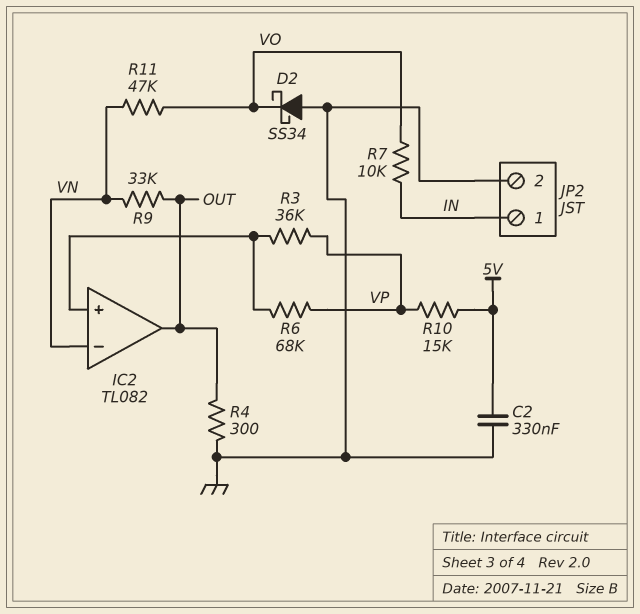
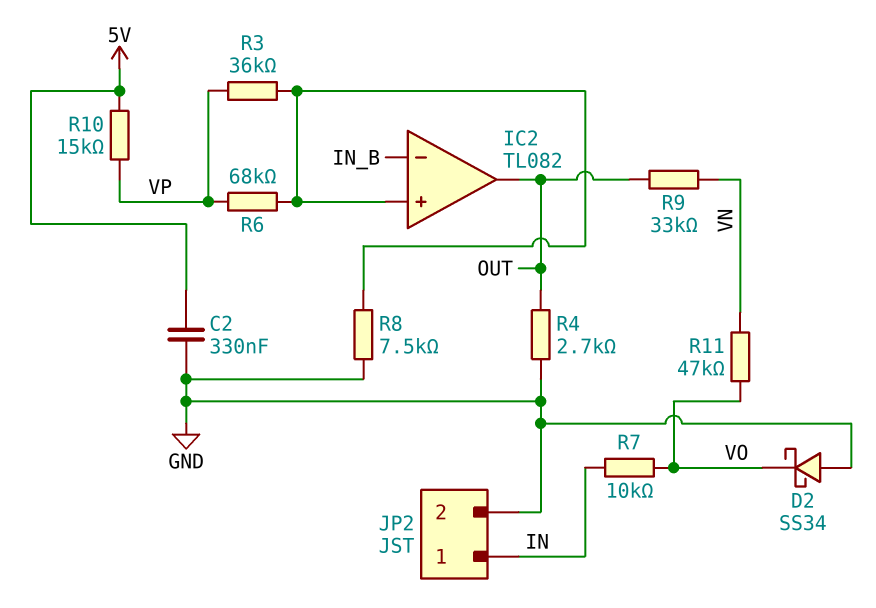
IC2 pin in-: VN -> IN_B
R4: 300 (GND, OUT) -> 2.7k (GND, OUT)
R8: none -> 7.5k (GND, IC2/in+)

